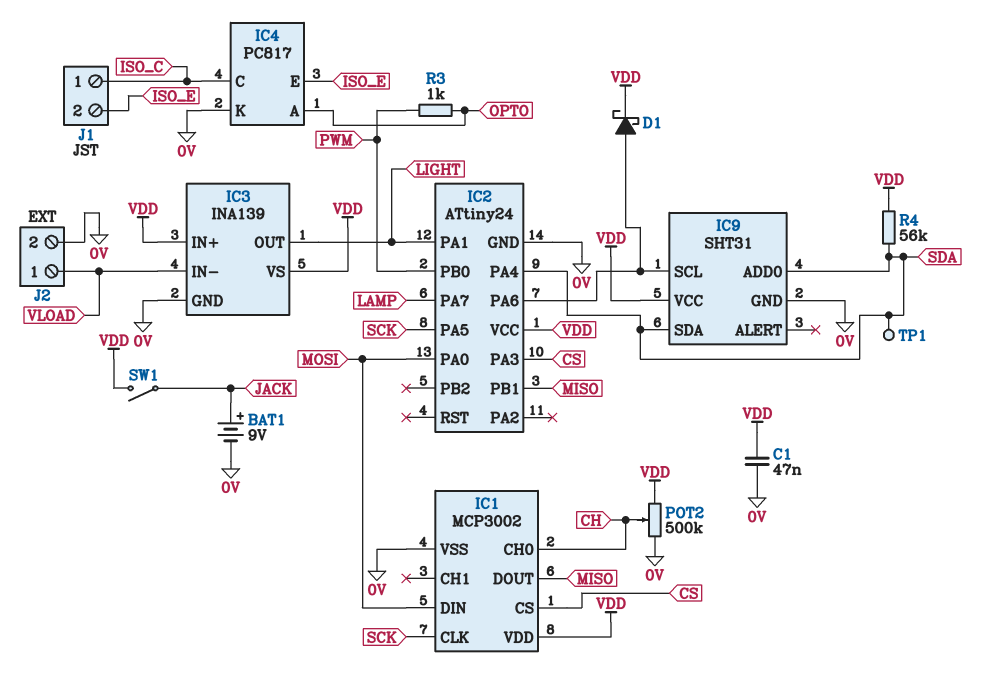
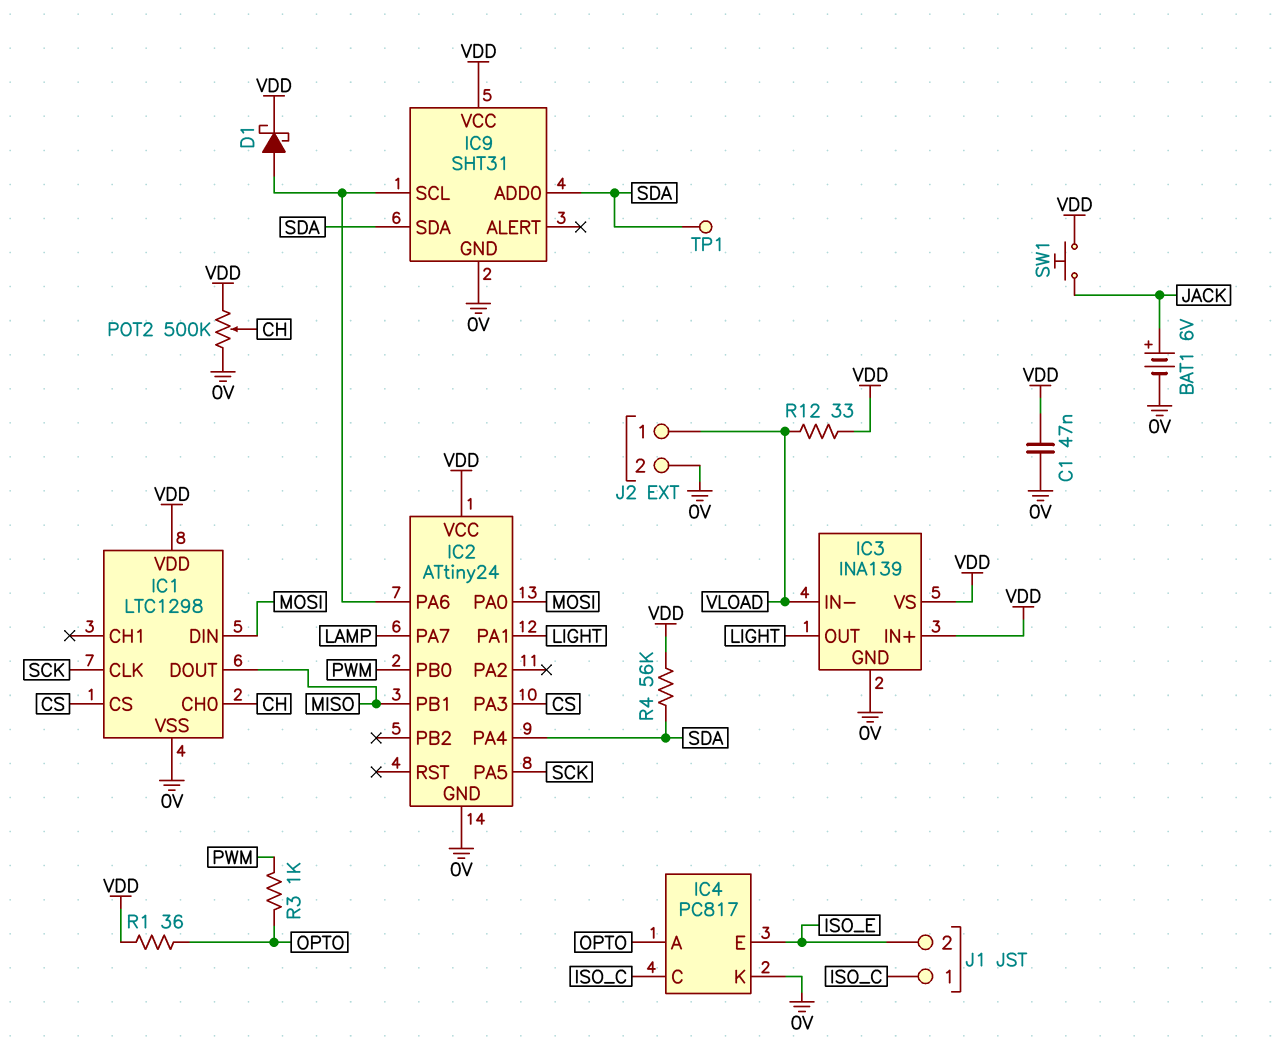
BAT1: 9V (plus JACK, minus 0V) -> 6V (plus JACK, minus 0V)
IC1: MCP3002 -> LTC1298
R1: none -> 36 (OPTO, VDD)
R12: none -> 33 (VDD, VLOAD)
SW1: switch (JACK, VDD) -> button (JACK, VDD)

